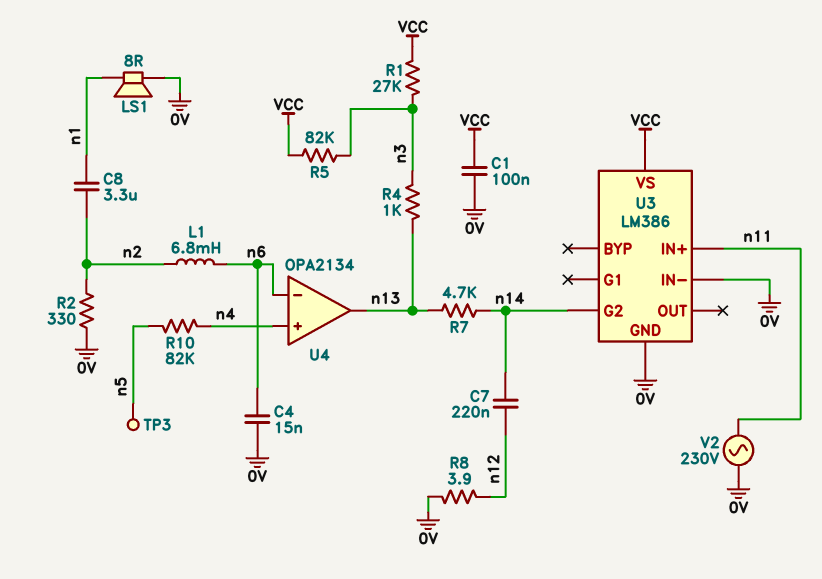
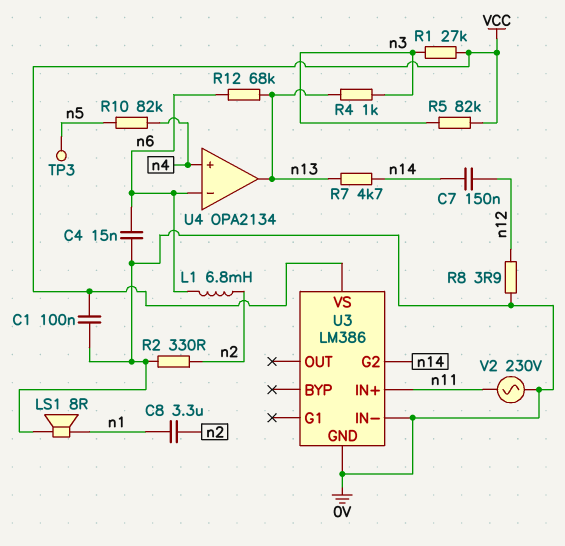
C7: 220nF (n12, n14) -> 150nF (n12, n14)
R12: none -> 68k (n6, n13)

